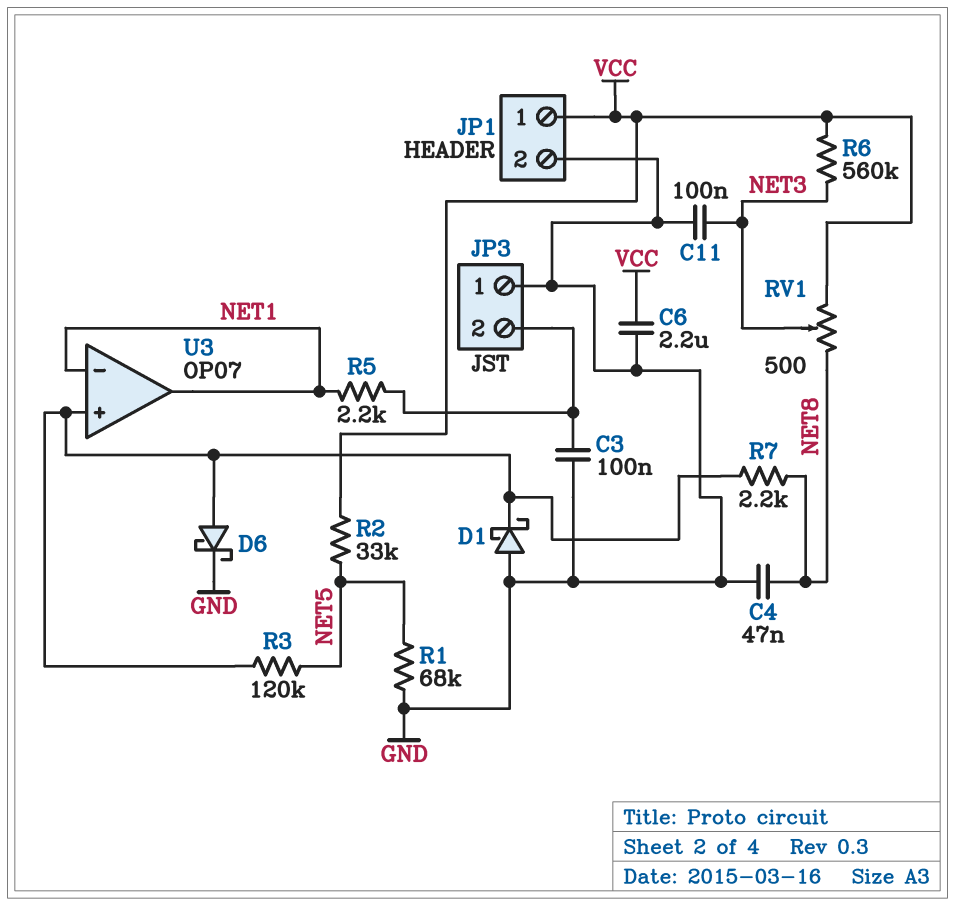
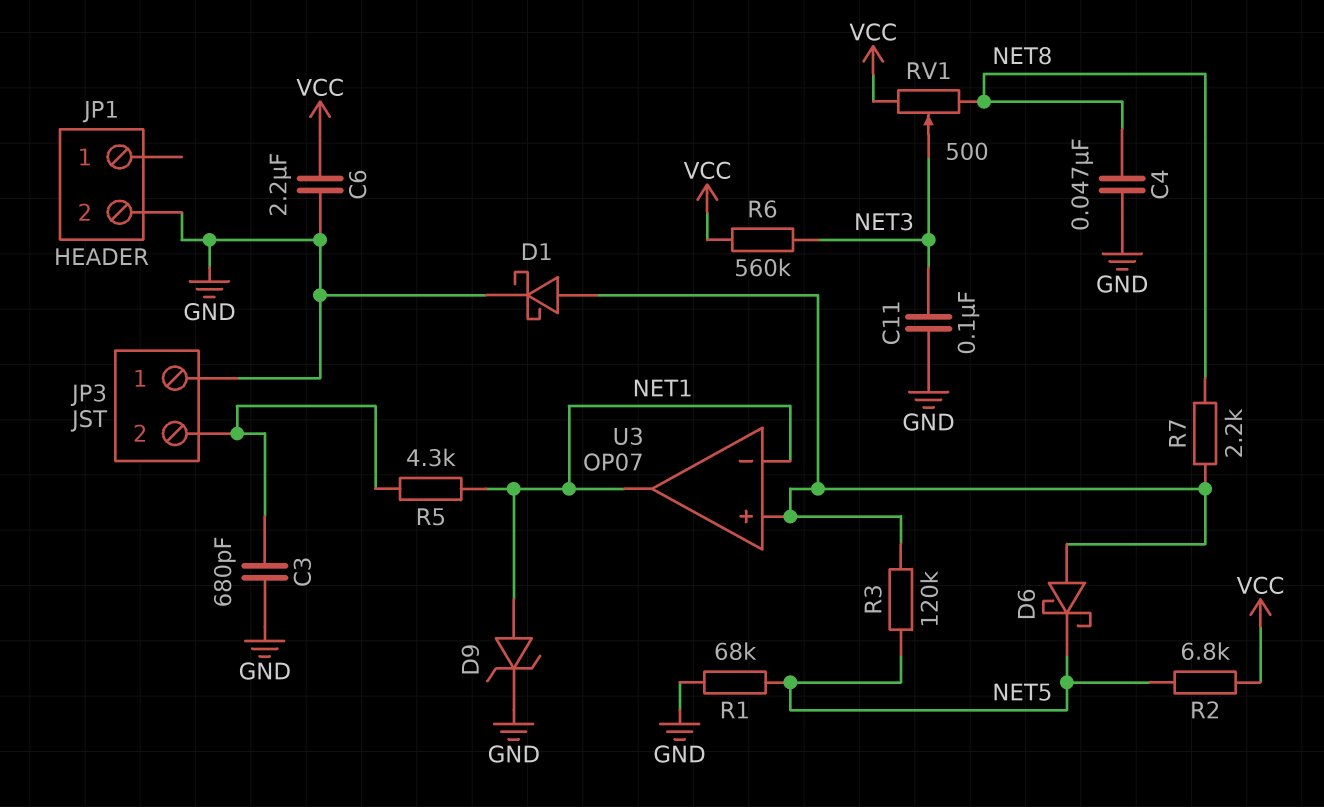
C3: 100nF (GND, JP3/2) -> 680pF (GND, JP3/2)
D1: schottky (A GND, K U3/in+) -> schottky (A U3/in+, K GND)
D6: schottky (A U3/in+, K GND) -> schottky (A U3/in+, K NET5)
D9: none -> zener (A NET1, K GND)
JP1 pin 1: VCC -> none
R2: 33k (NET5, VCC) -> 6.8k (NET5, VCC)
R5: 2.2k (JP3/2, NET1) -> 4.3k (JP3/2, NET1)

